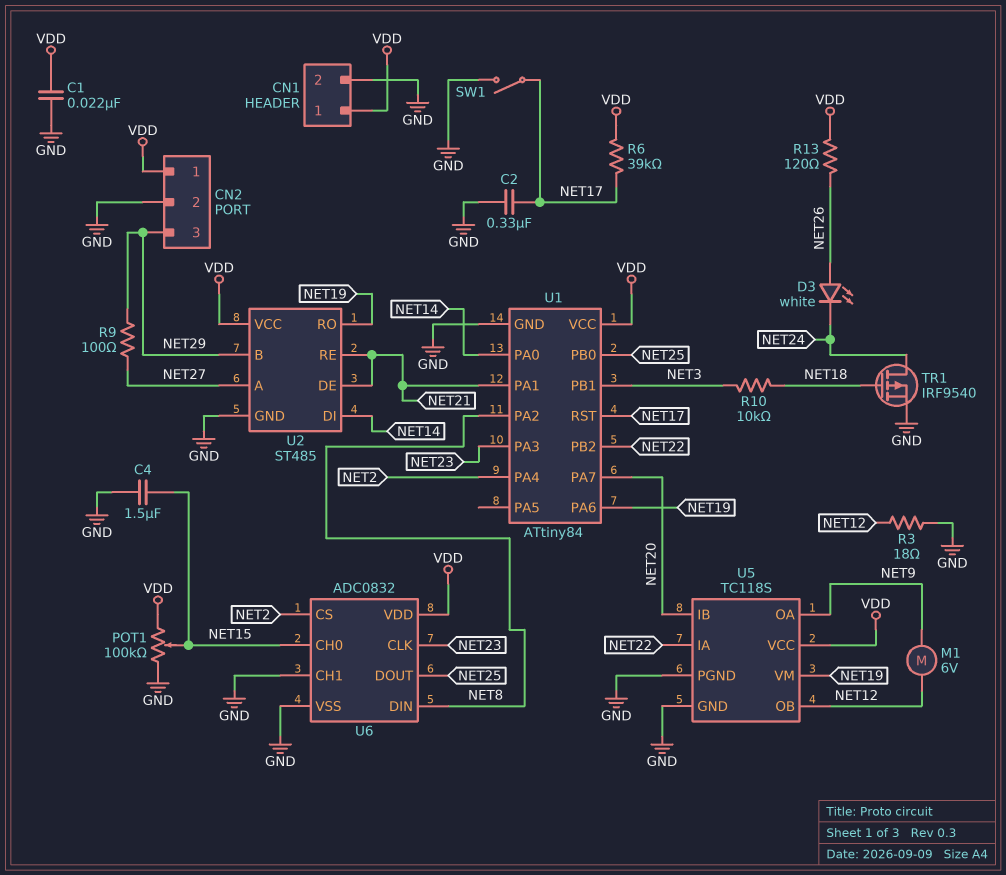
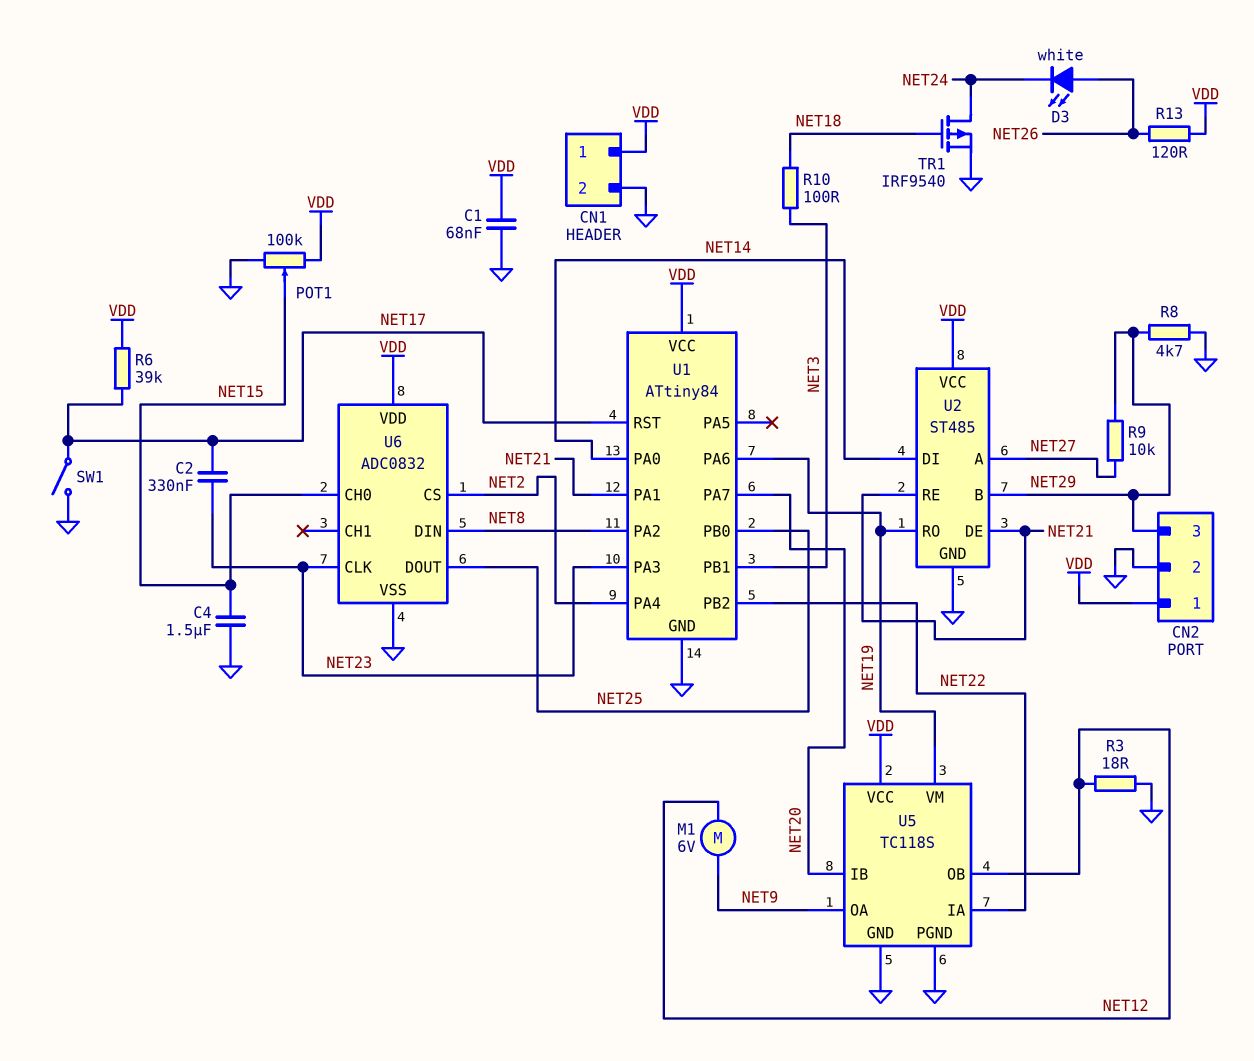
C1: 22nF (GND, VDD) -> 68nF (GND, VDD)
C2: 330nF (GND, NET17) -> 330nF (NET17, NET23)
R8: none -> 4.7k (GND, NET29)
R9: 100 (NET27, NET29) -> 10k (NET27, NET29)
R10: 10k (NET3, NET18) -> 100 (NET3, NET18)
U6 pin CH1: GND -> none

